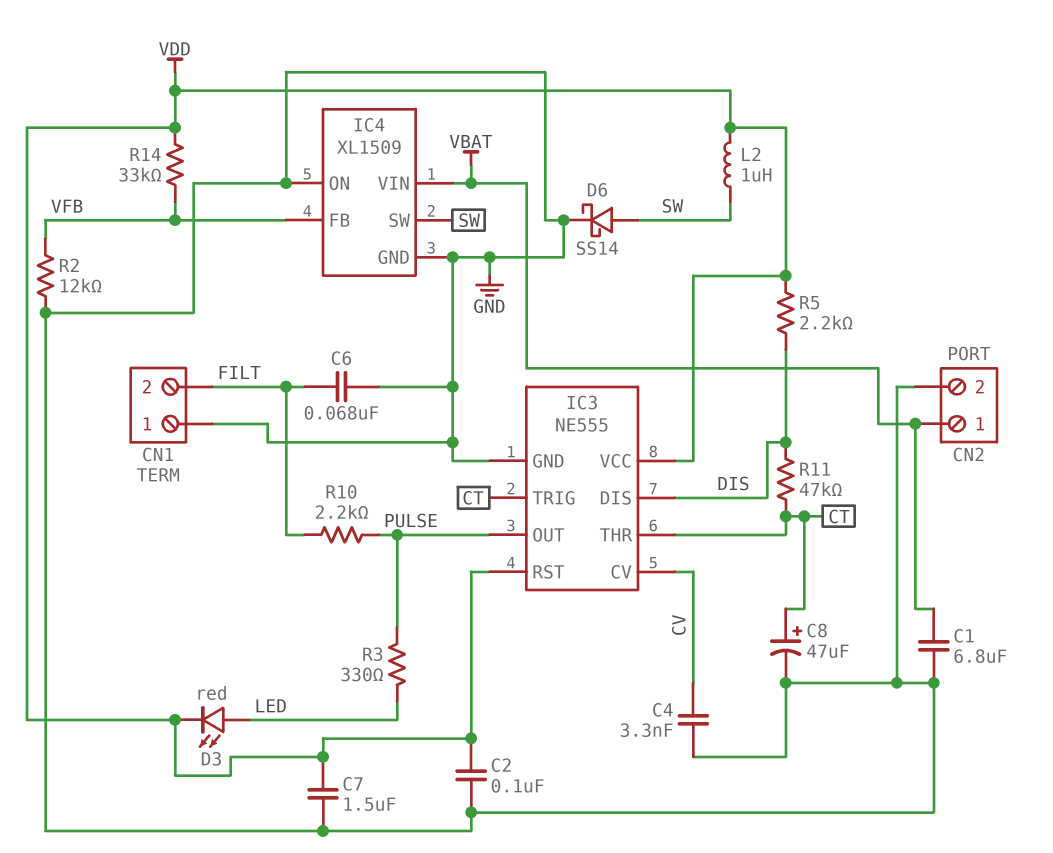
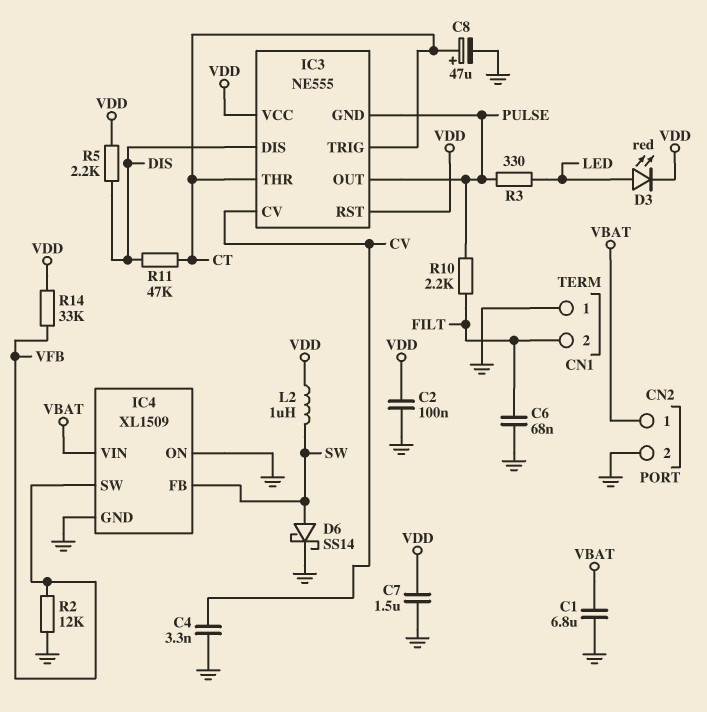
IC3 pin GND: GND -> PULSE
IC4 pin FB: VFB -> SW
IC4 pin SW: SW -> VFB

